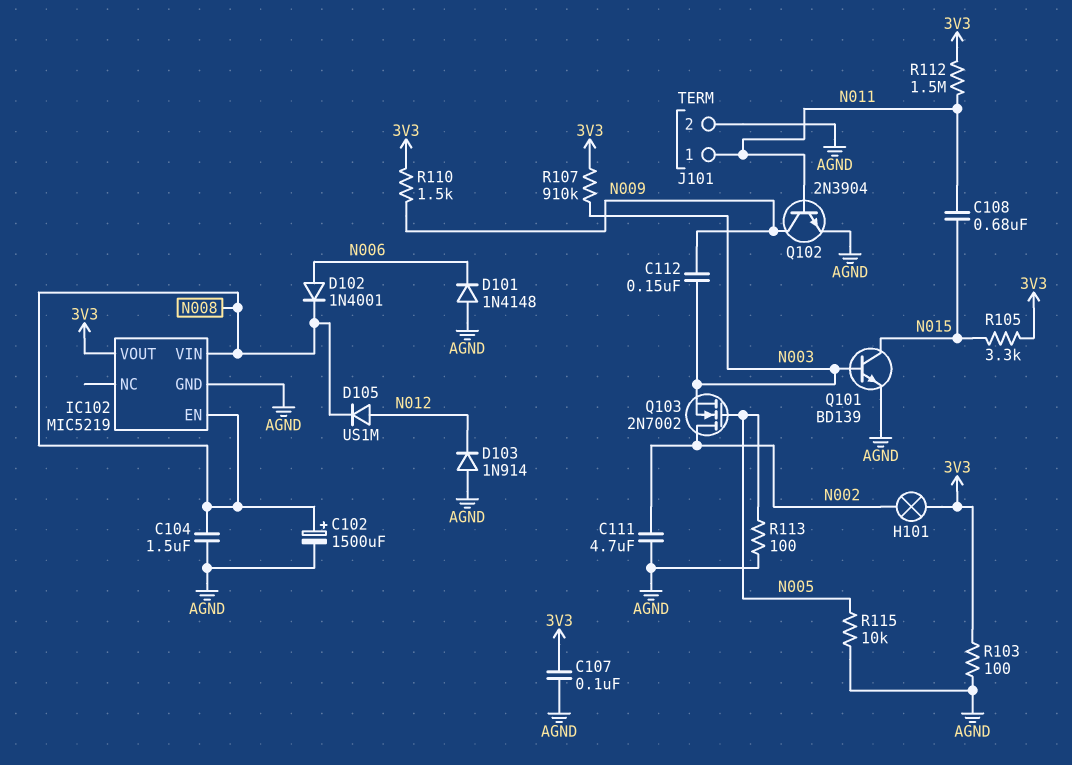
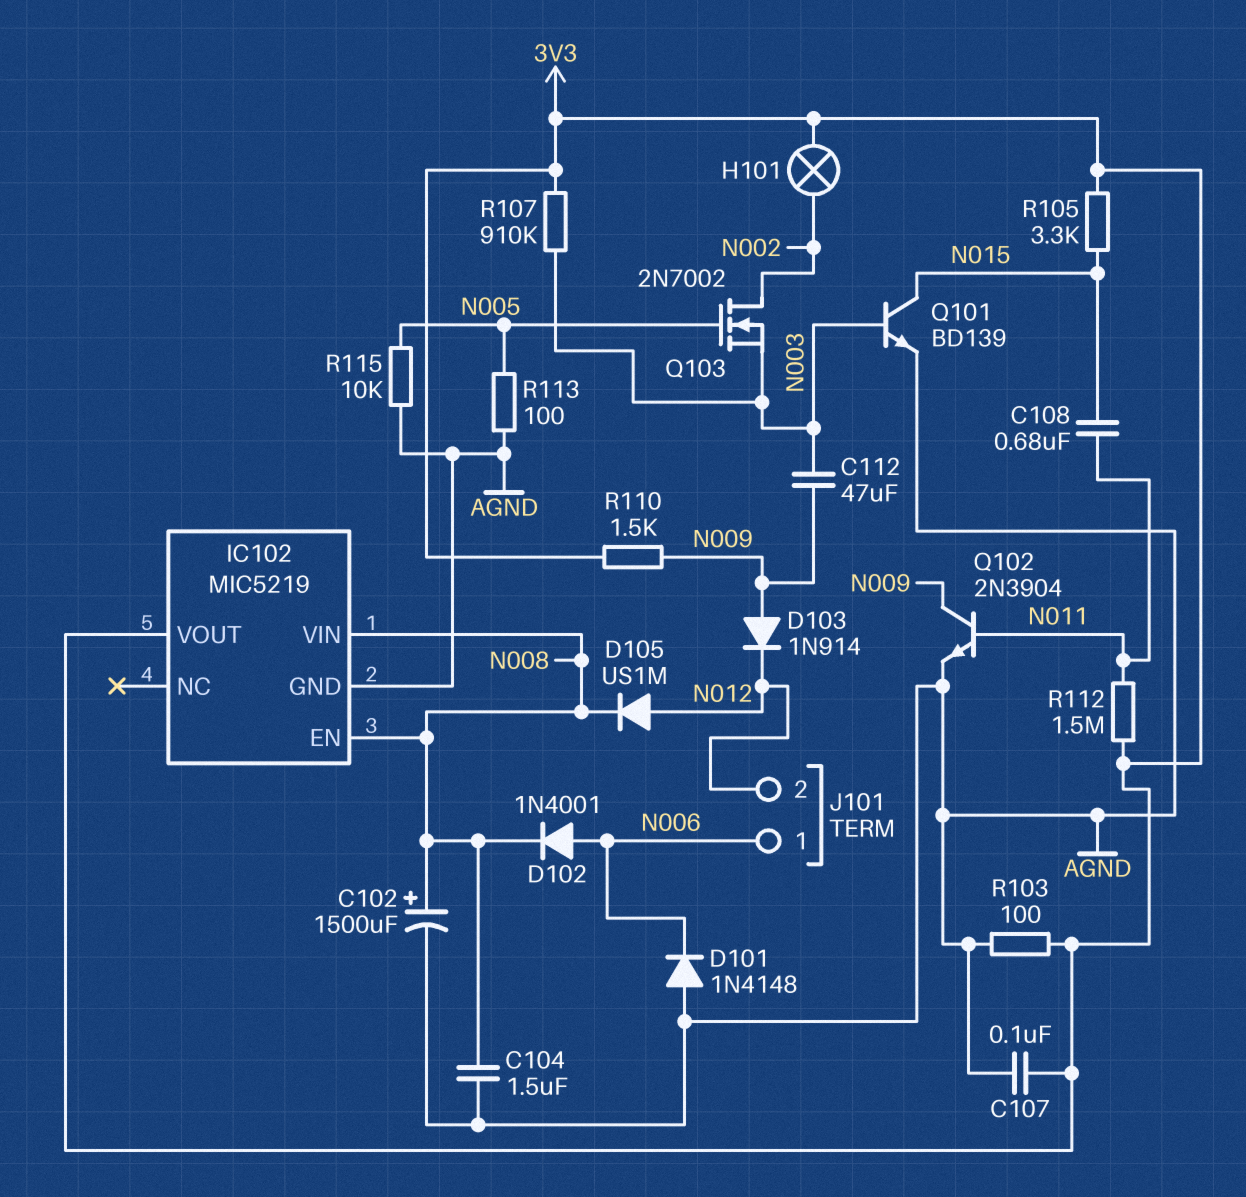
C111: 4.7uF (AGND, N002) -> none
C112: 150nF (N003, N009) -> 47uF (N003, N009)
D103: diode 1N914 (A AGND, K N012) -> diode 1N914 (A N009, K N012)
J101 pin 1: N011 -> N006
J101 pin 2: AGND -> N012

